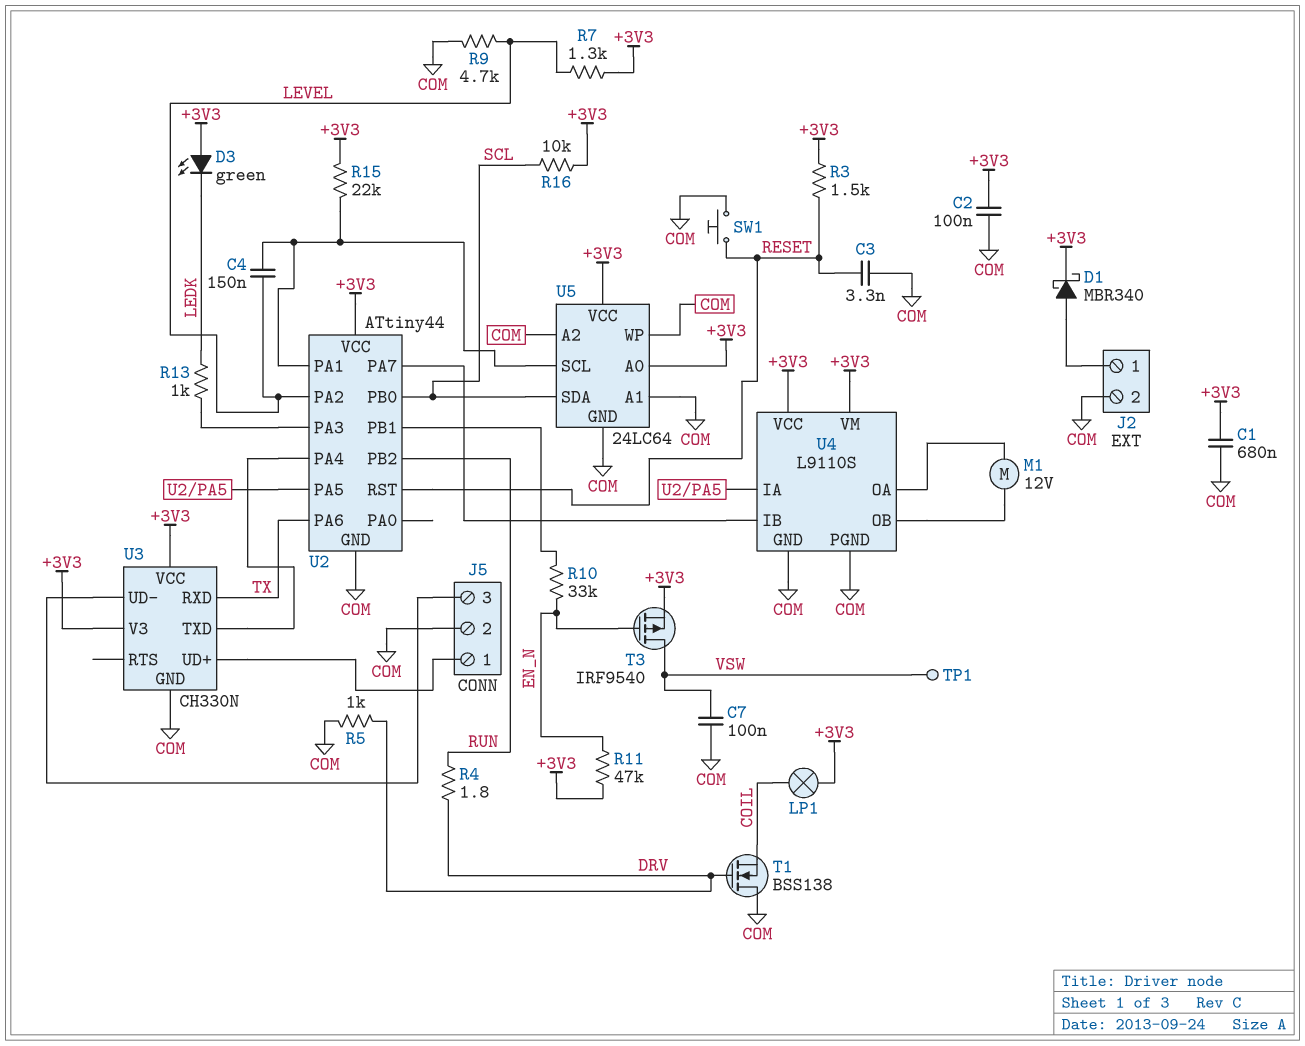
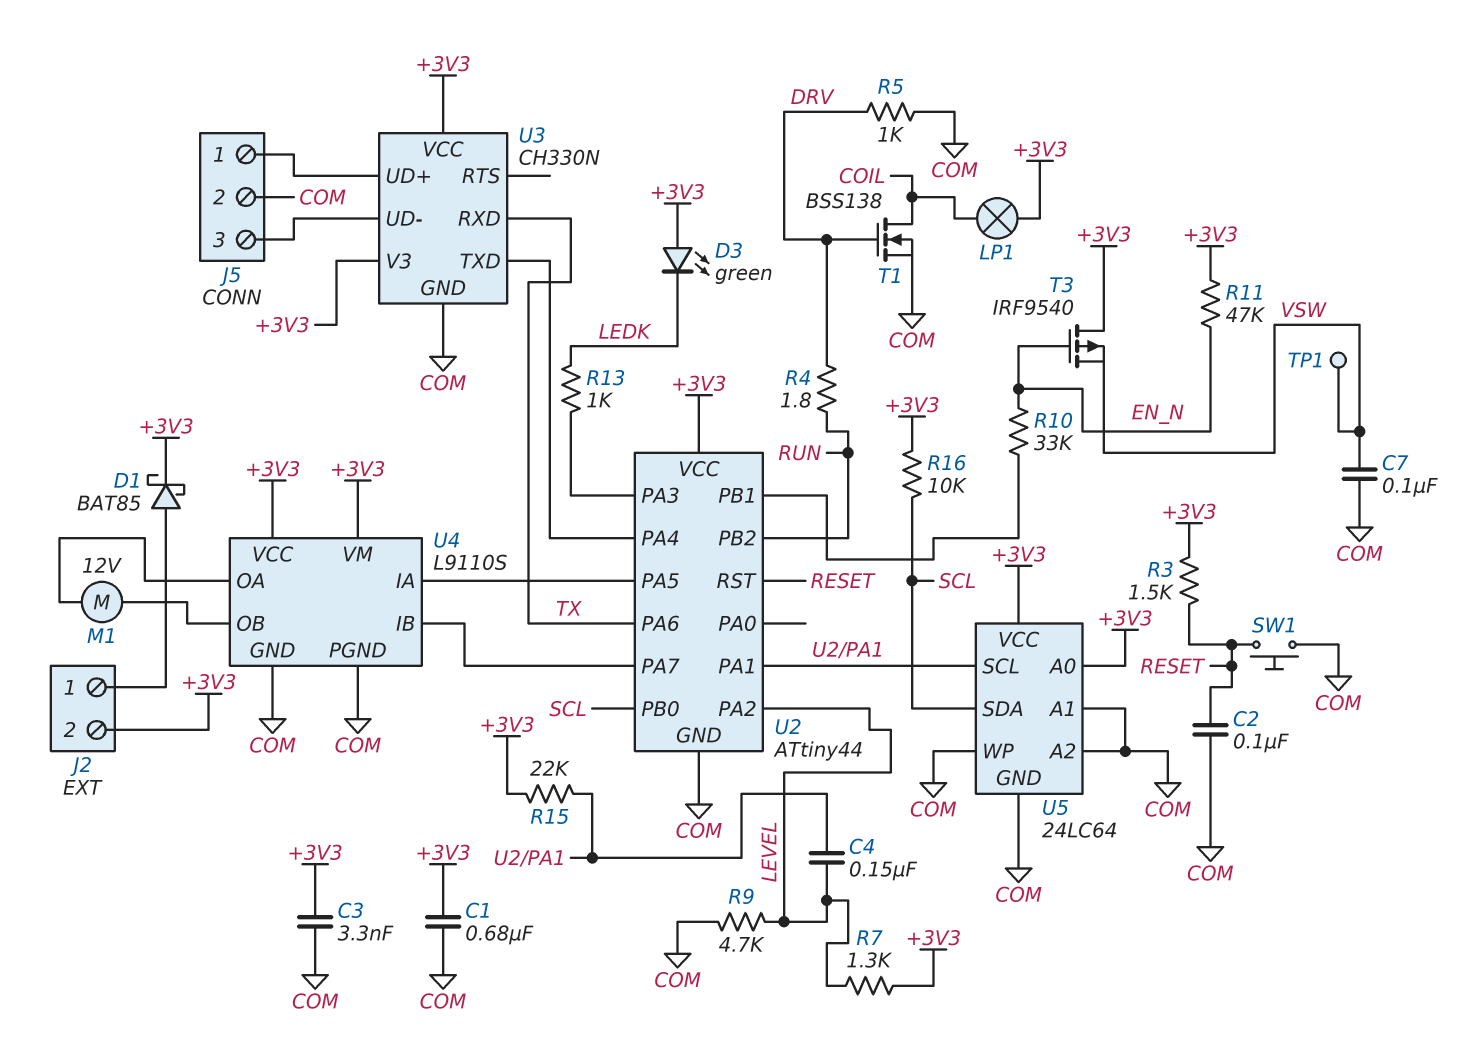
C2: 100nF (+3V3, COM) -> 100nF (COM, RESET)
C3: 3.3nF (COM, RESET) -> 3.3nF (+3V3, COM)
D1: schottky MBR340 (A J2/1, K +3V3) -> schottky BAT85 (A J2/1, K +3V3)
J2 pin 2: COM -> +3V3
T1: NMOS BSS138 (G DRV, D COM, S COIL) -> NMOS BSS138 (G DRV, D COIL, S COM)
T3: PMOS IRF9540 (G EN_N, D VSW, S +3V3) -> PMOS IRF9540 (G EN_N, D +3V3, S VSW)

